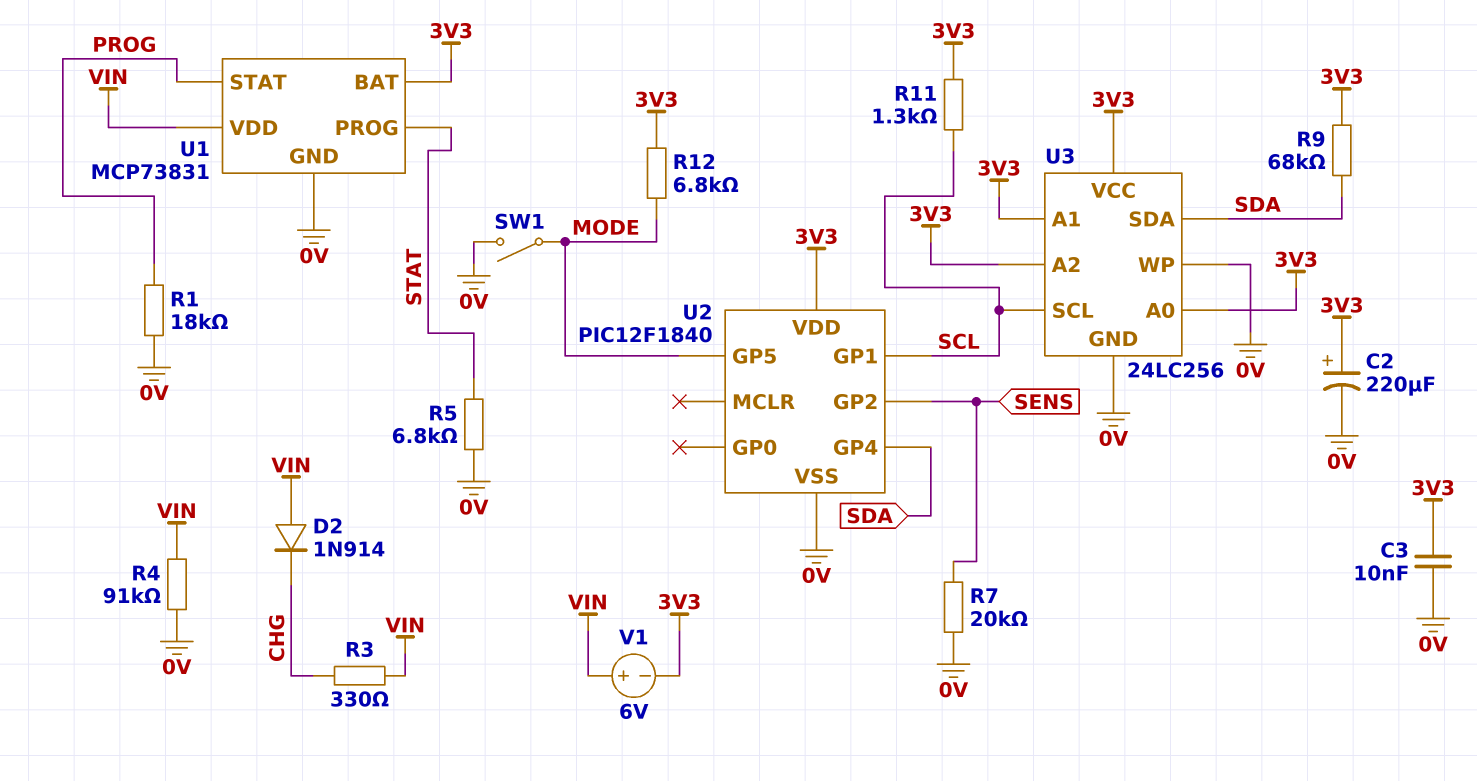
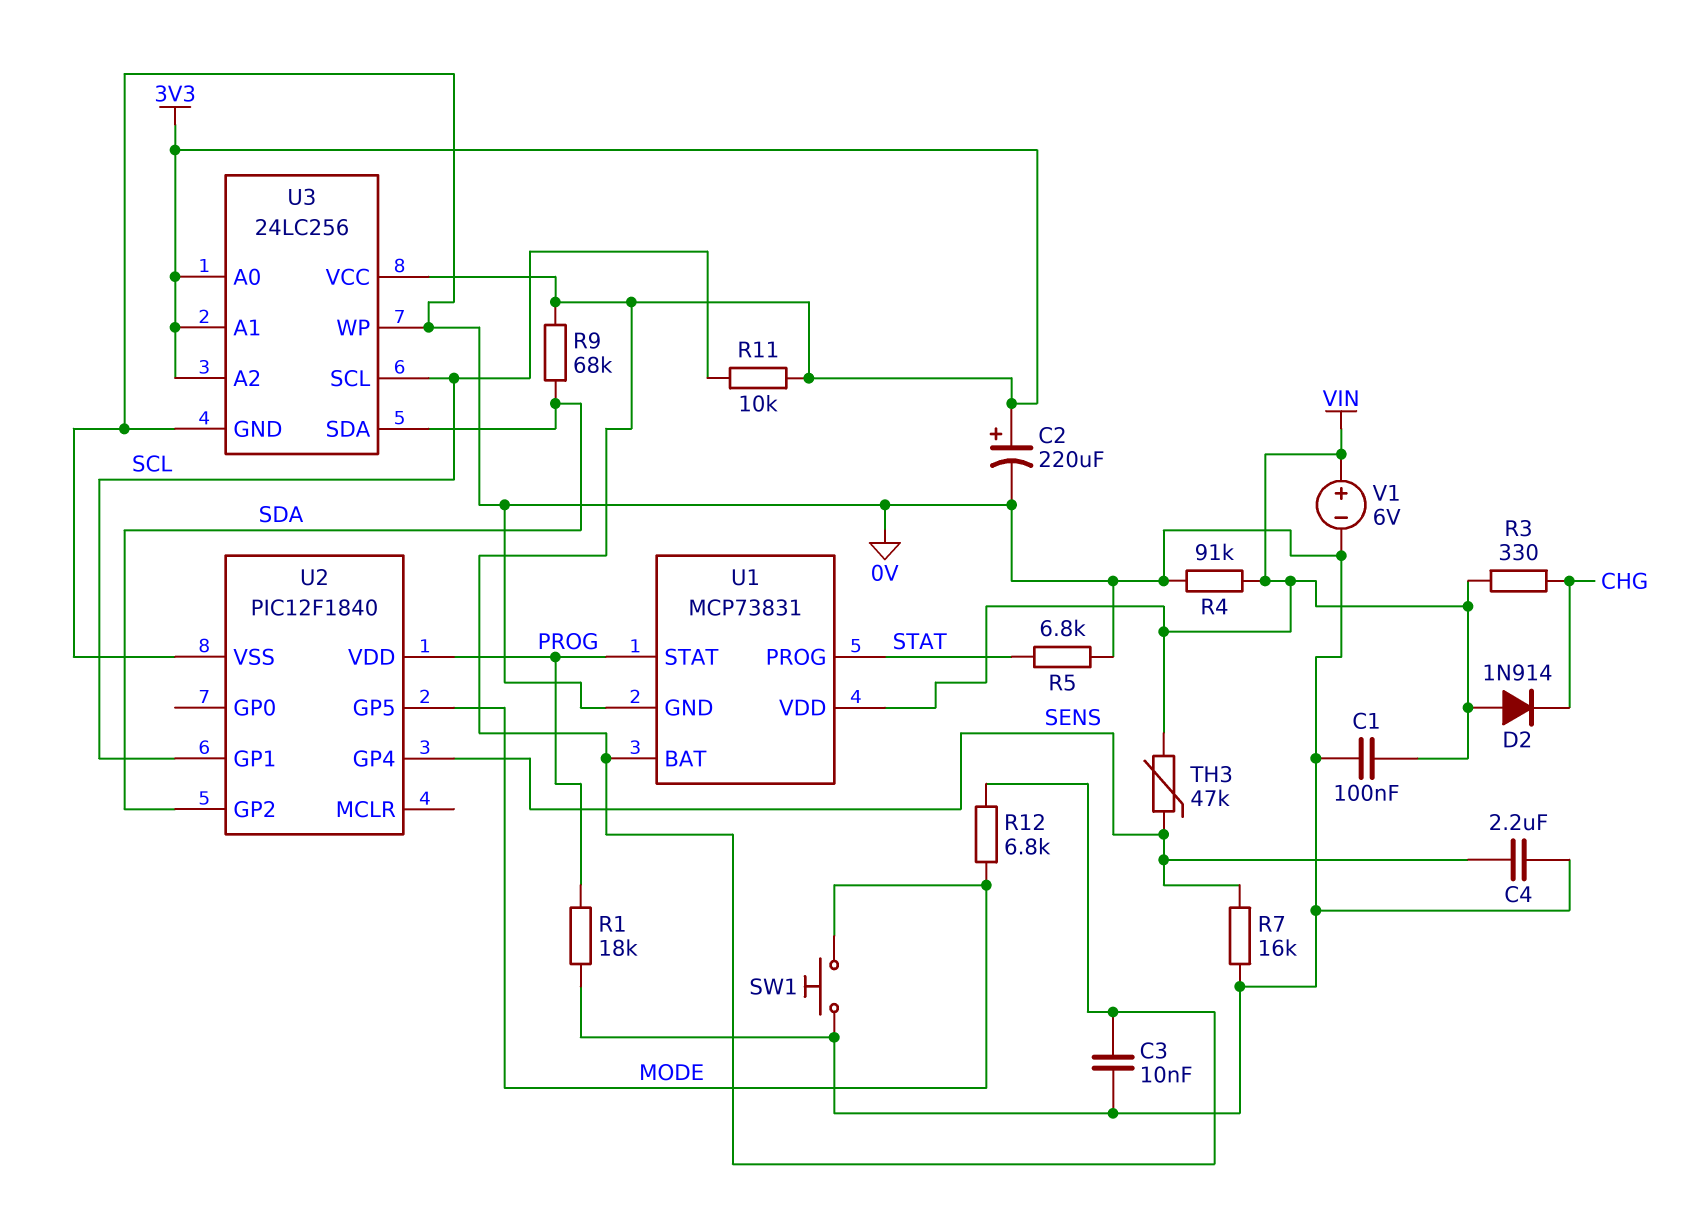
C1: none -> 100nF (0V, VIN)
C4: none -> 2.2uF (0V, SENS)
R7: 20k (0V, SENS) -> 16k (0V, SENS)
R11: 1.3k (3V3, SCL) -> 10k (3V3, SCL)
SW1: switch (0V, MODE) -> button (0V, MODE)
TH3: none -> 47k (SENS, VIN)
U2 pin GP2: SENS -> SDA
U2 pin GP4: SDA -> SENS
U2 pin VDD: 3V3 -> PROG
V1: 6V (plus VIN, minus 3V3) -> 6V (plus VIN, minus 0V)

